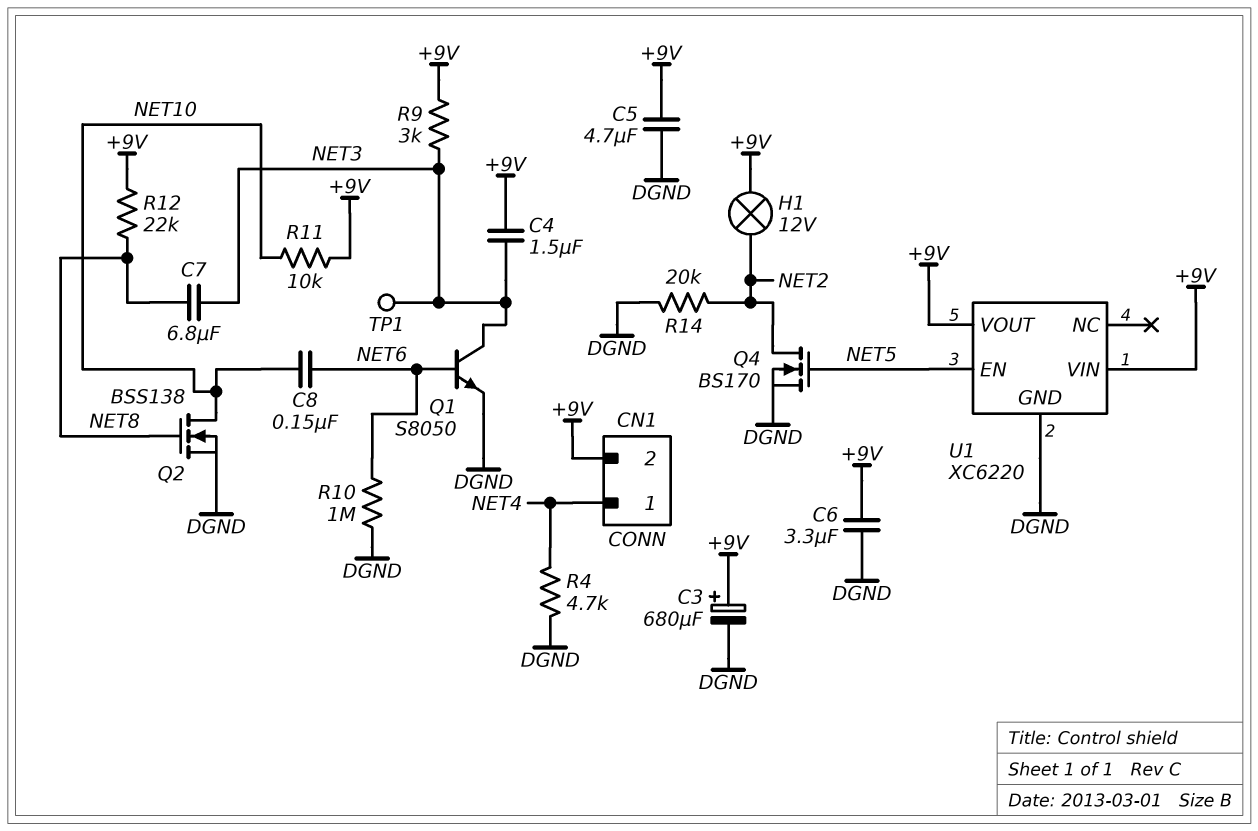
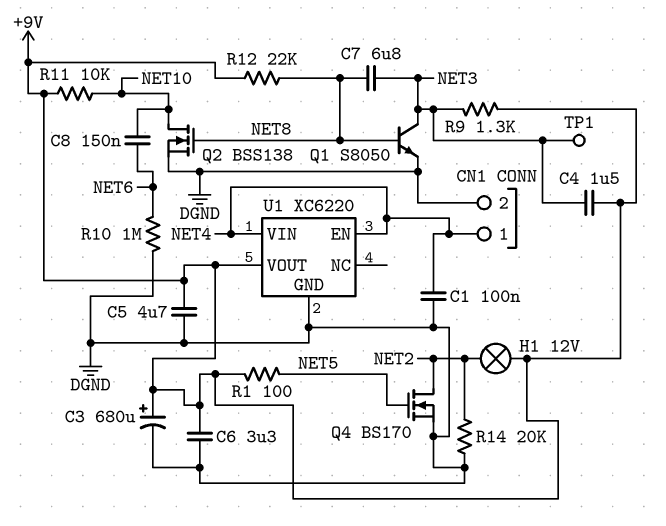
C1: none -> 100nF (DGND, NET4)
CN1 pin 2: +9V -> DGND
Q1: NPN S8050 (B NET6, C NET3, E DGND) -> NPN S8050 (B NET8, C NET3, E DGND)
R1: none -> 100 (+9V, NET5)
R4: 4.7k (DGND, NET4) -> none
R9: 3k (+9V, NET3) -> 1.3k (+9V, NET3)
U1 pin EN: NET5 -> NET4
U1 pin VIN: +9V -> NET4

